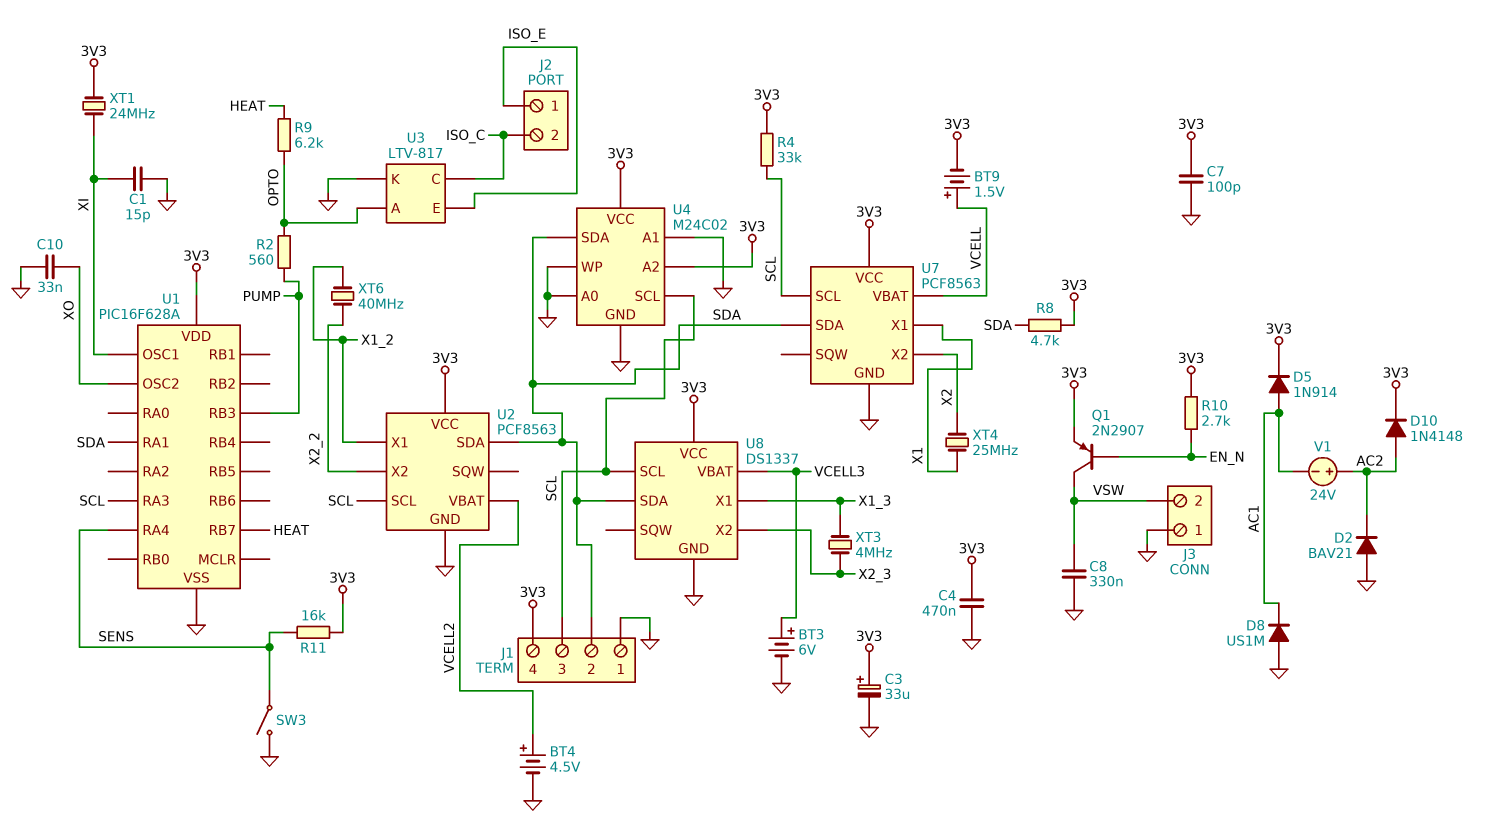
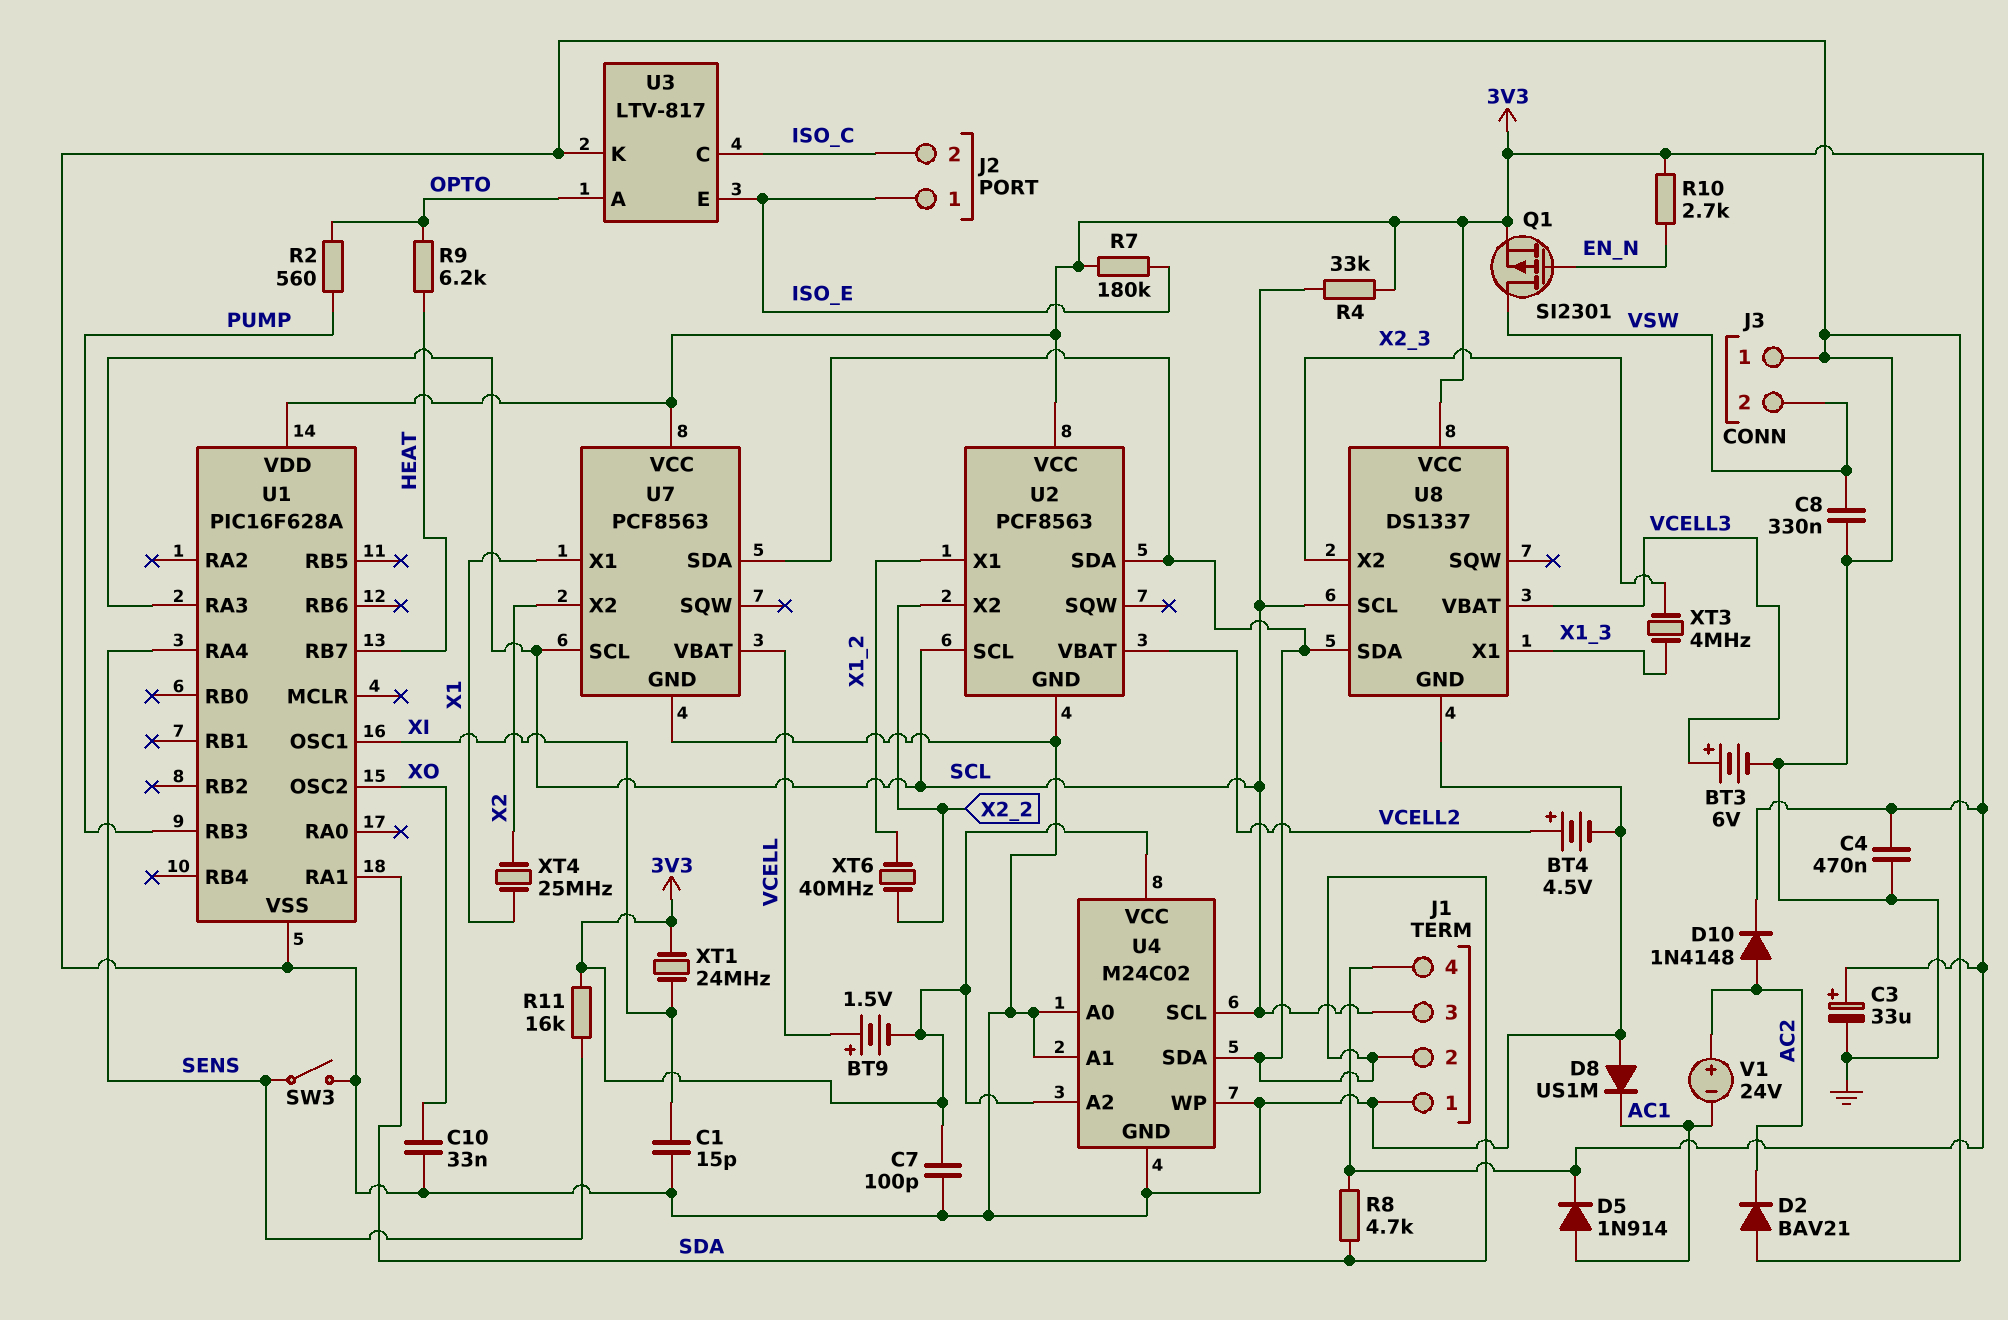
Q1: PNP 2N2907 (B EN_N, C VSW, E 3V3) -> PMOS SI2301 (G EN_N, D VSW, S 3V3)
R7: none -> 180k (3V3, ISO_E)

